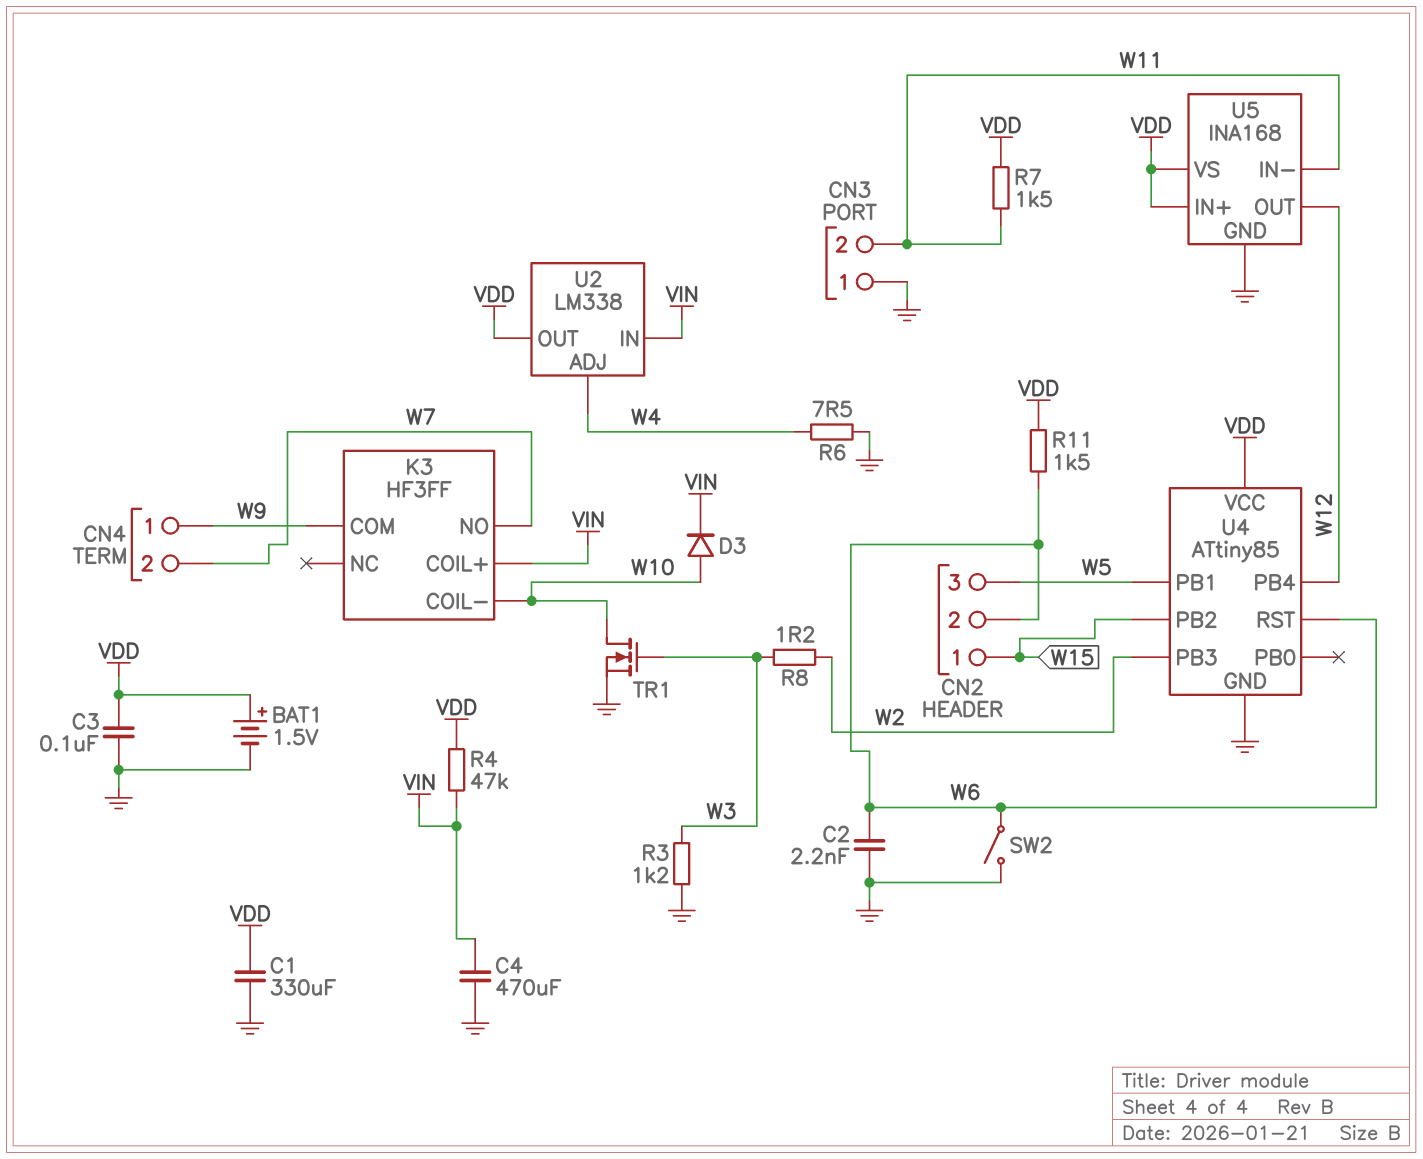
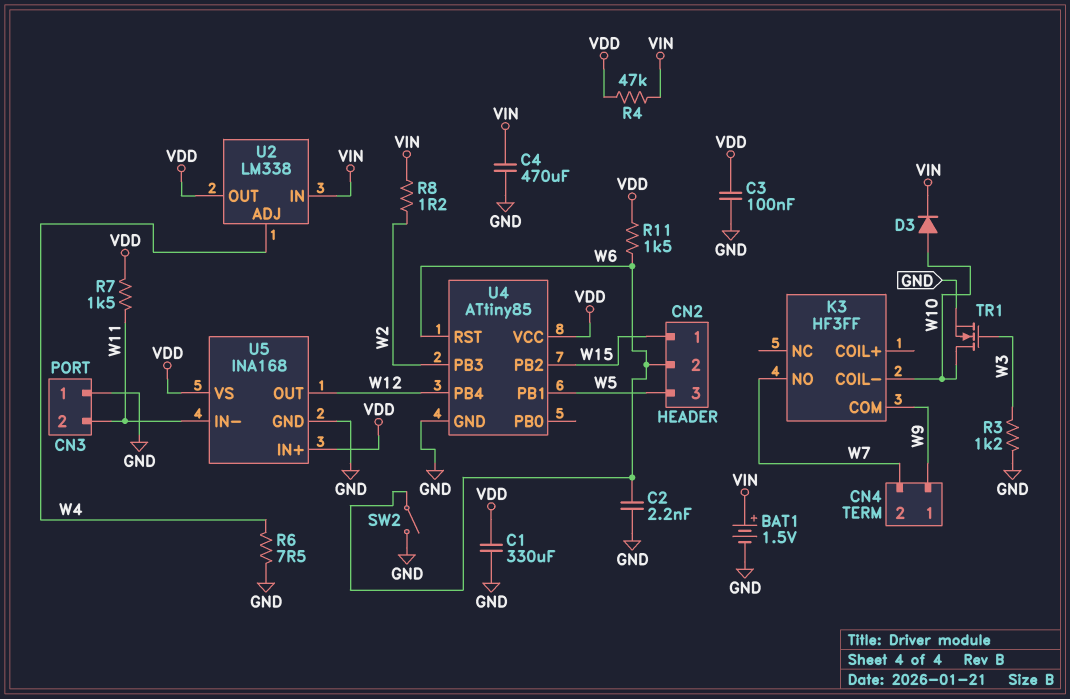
BAT1: 1.5V (plus VDD, minus GND) -> 1.5V (plus VIN, minus GND)
K3 pin COIL+: VIN -> none
R8: 1.2 (W2, W3) -> 1.2 (VIN, W2)

